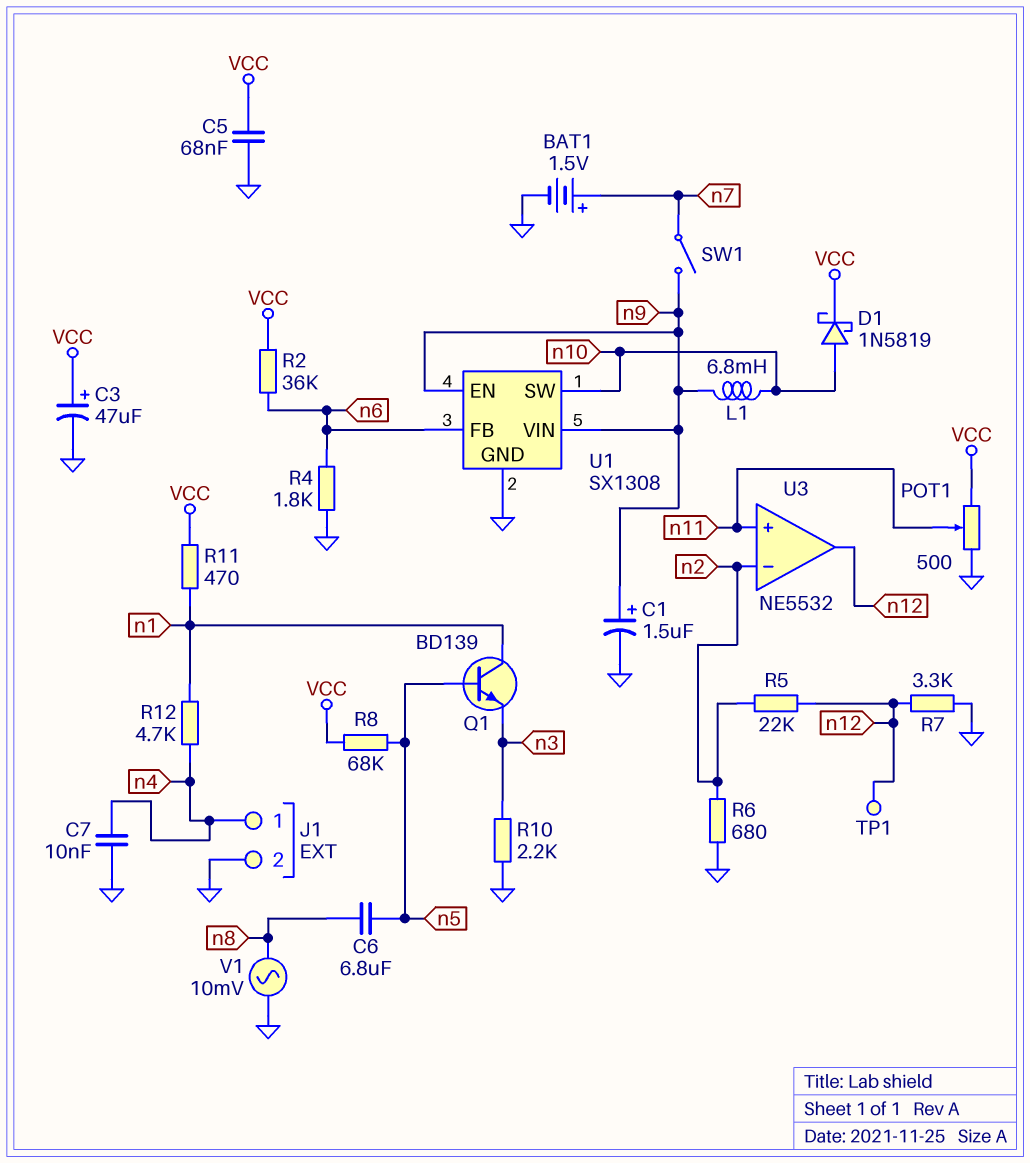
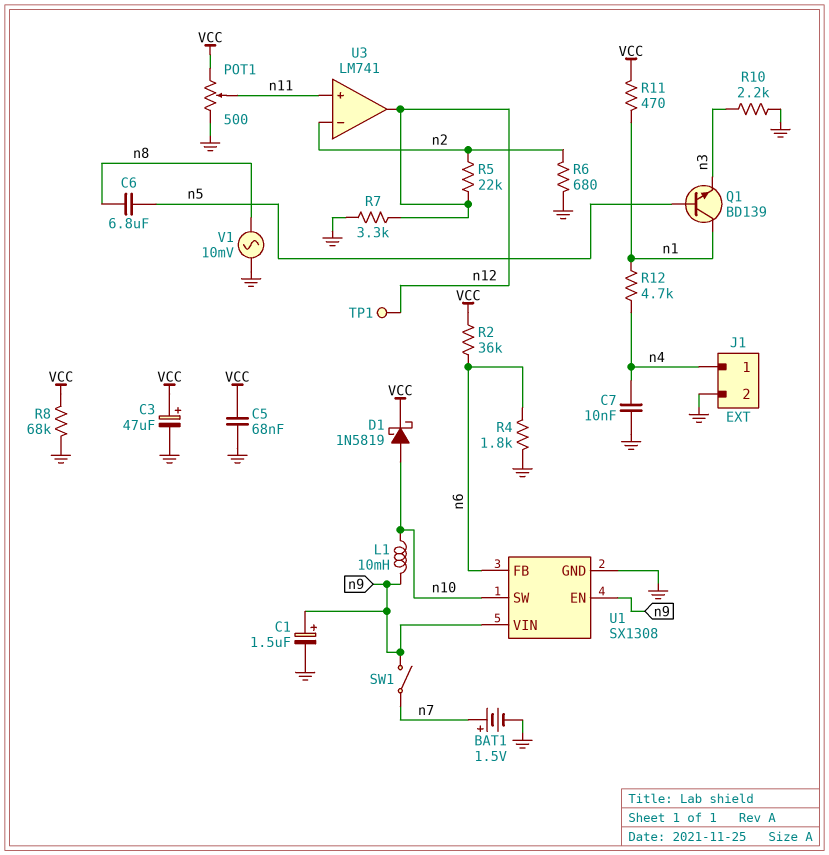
L1: 6.8mH (n9, n10) -> 10mH (n9, n10)
R8: 68k (VCC, n5) -> 68k (GND, VCC)
U3: NE5532 -> LM741

